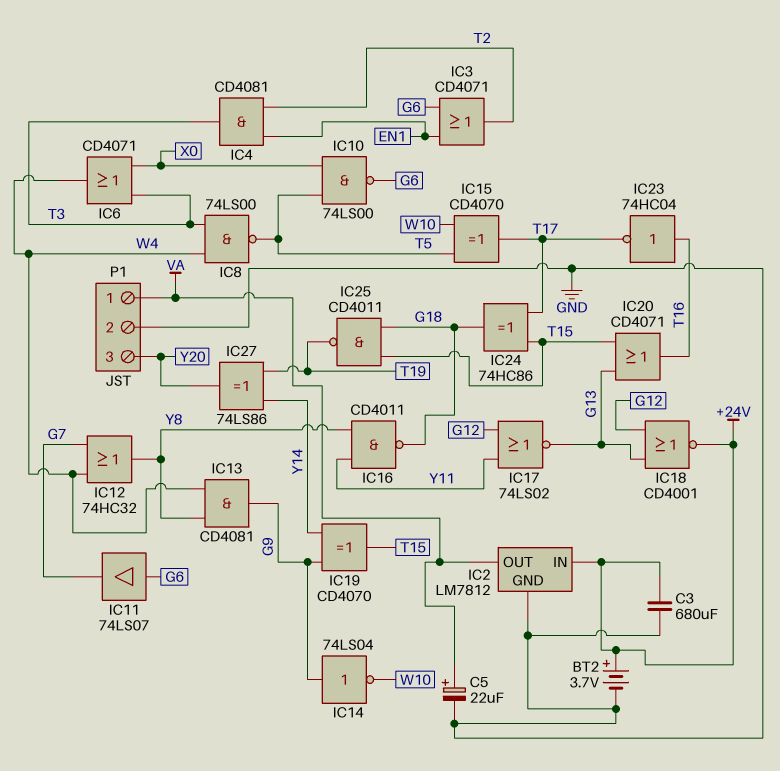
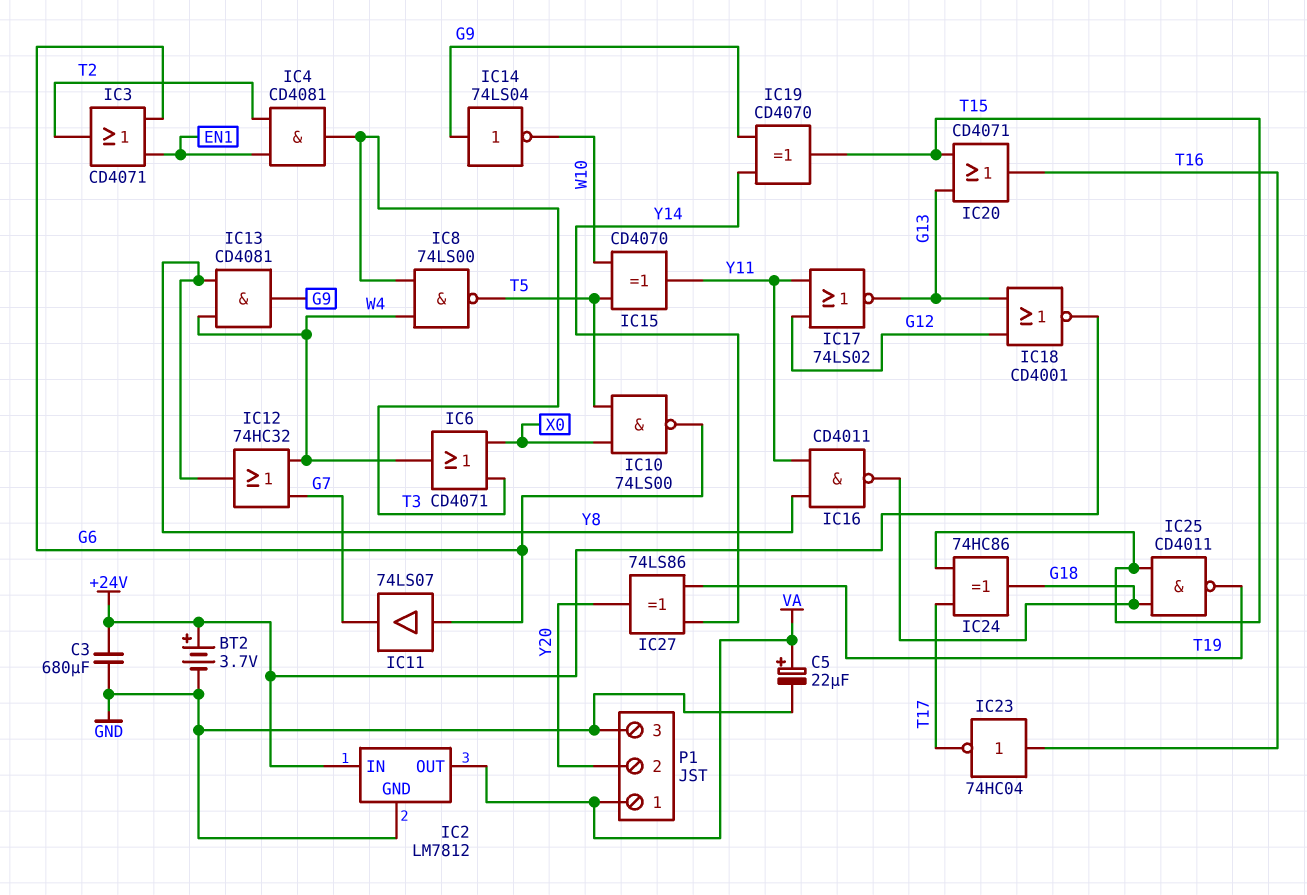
IC15: XOR CD4070 (in T5, in W10, out T17) -> XOR CD4070 (in T5, in W10, out Y11)
P1 pin 2: GND -> Y20
P1 pin 3: Y20 -> GND

